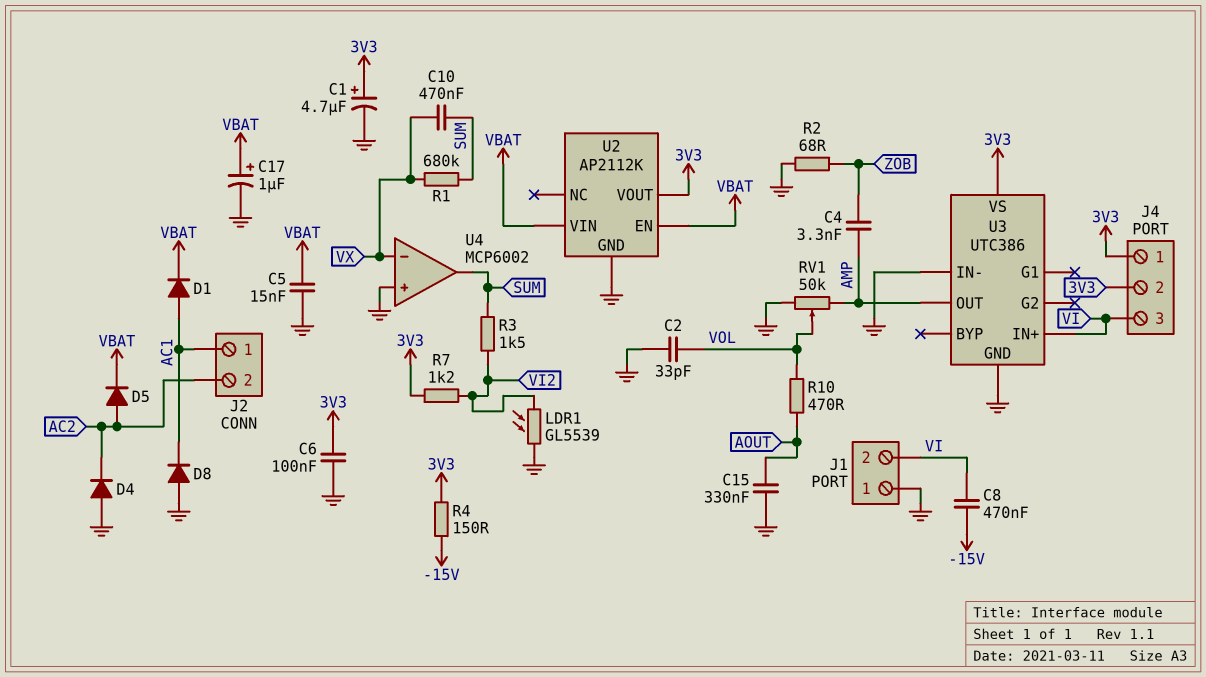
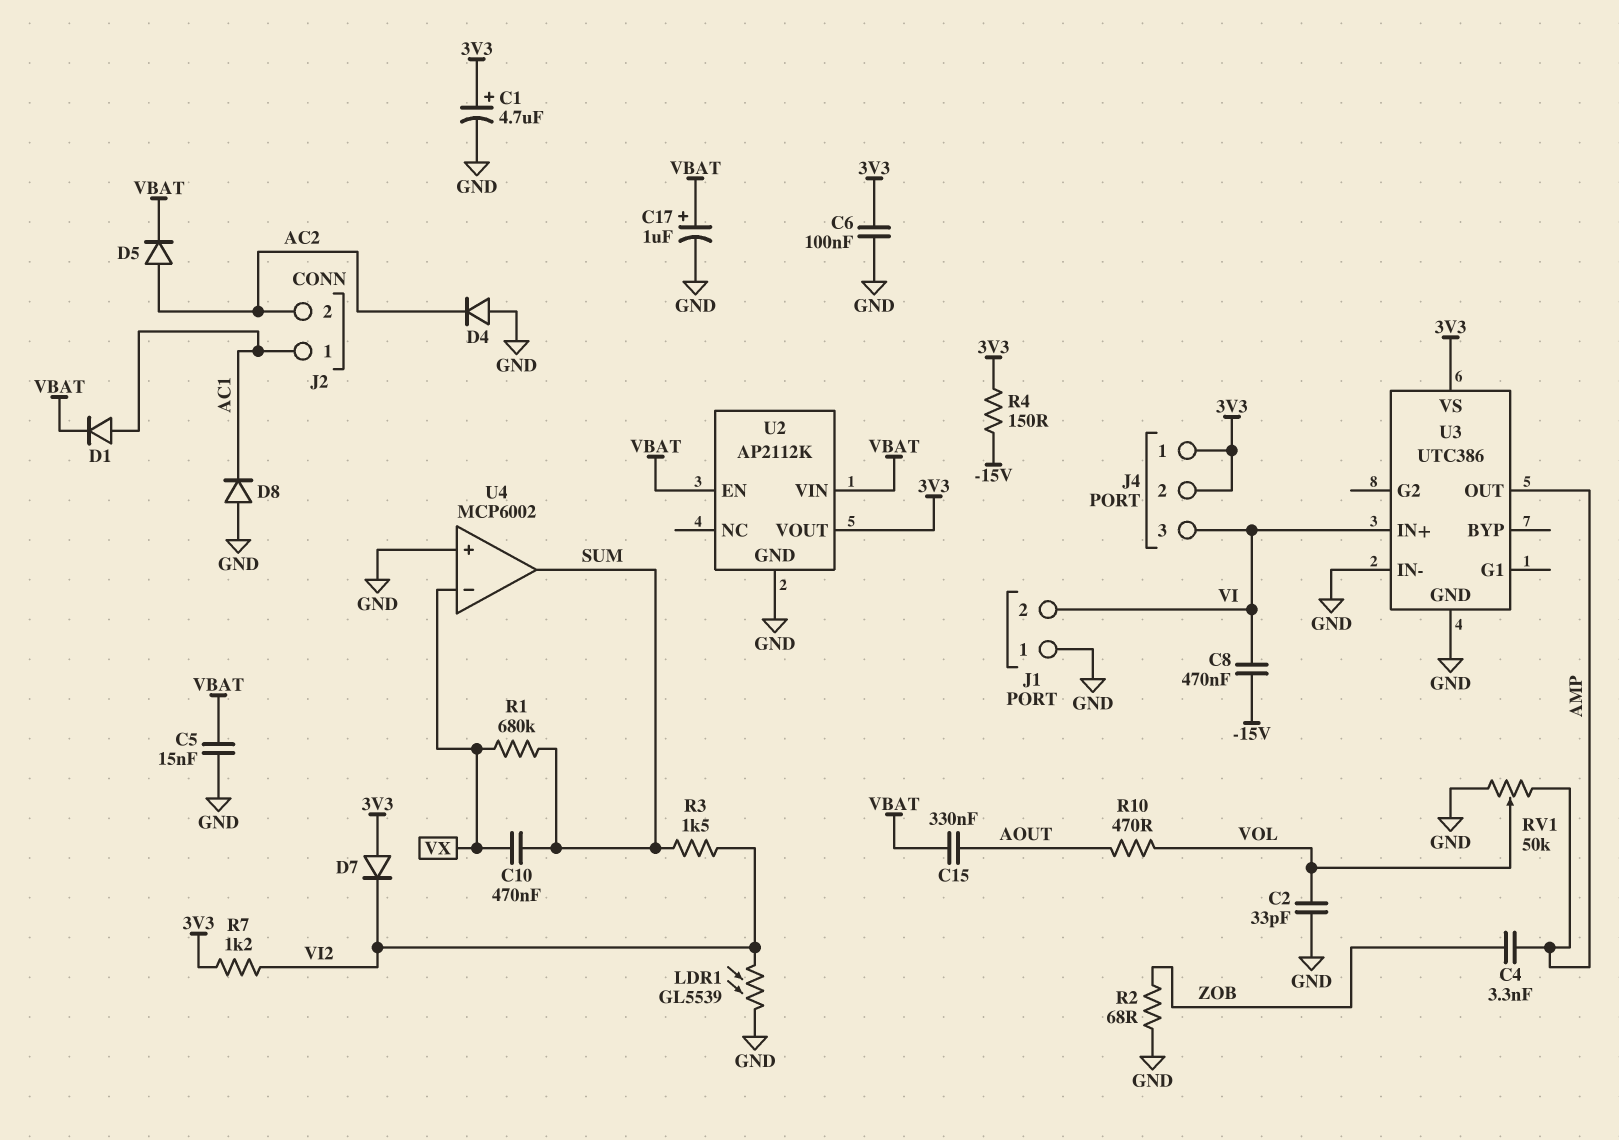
C15: 330nF (AOUT, GND) -> 330nF (AOUT, VBAT)
D7: none -> diode (A 3V3, K VI2)

